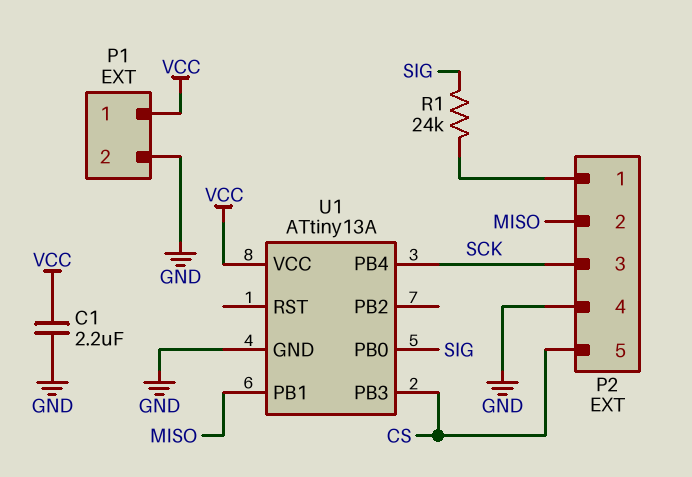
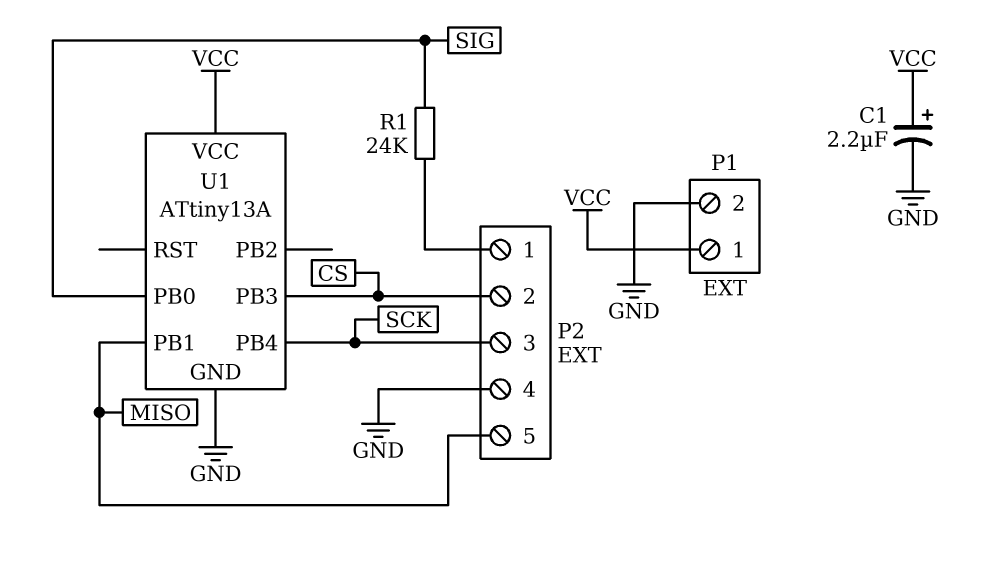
C1: 2.2uF (GND, VCC) -> 2.2uF (plus VCC, minus GND)
P2 pin 2: MISO -> CS
P2 pin 5: CS -> MISO

